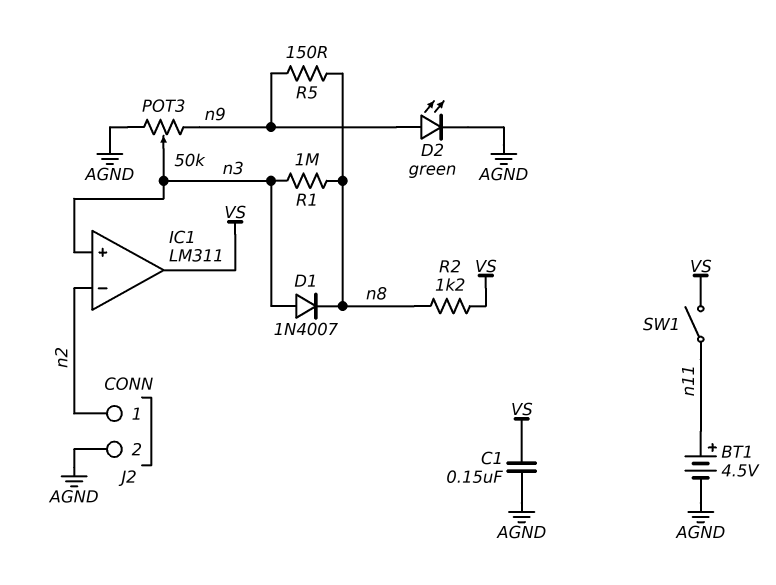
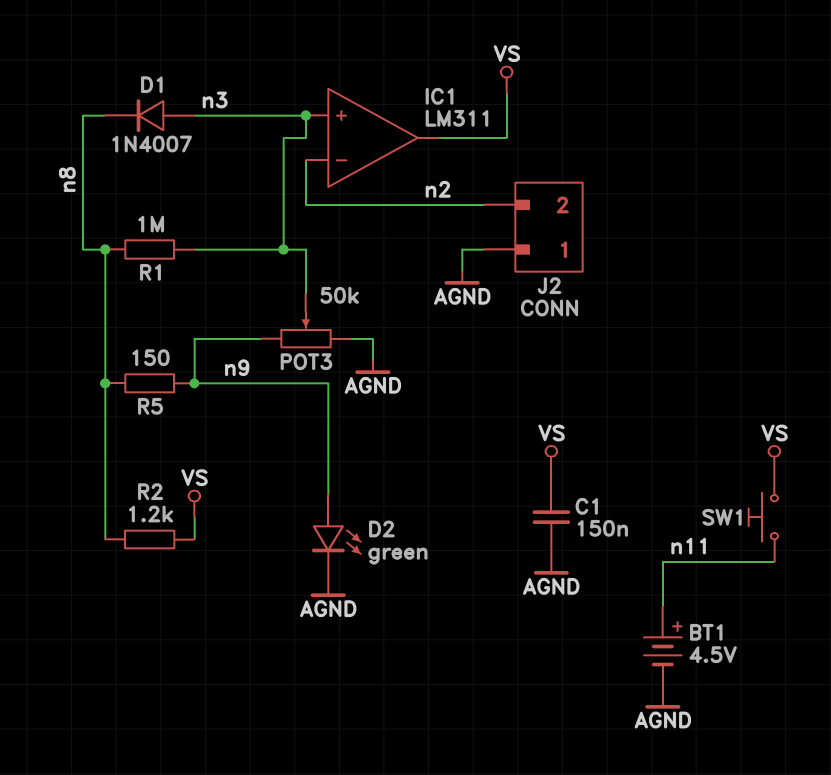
J2 pin 1: n2 -> AGND
J2 pin 2: AGND -> n2
SW1: switch (VS, n11) -> button (VS, n11)

